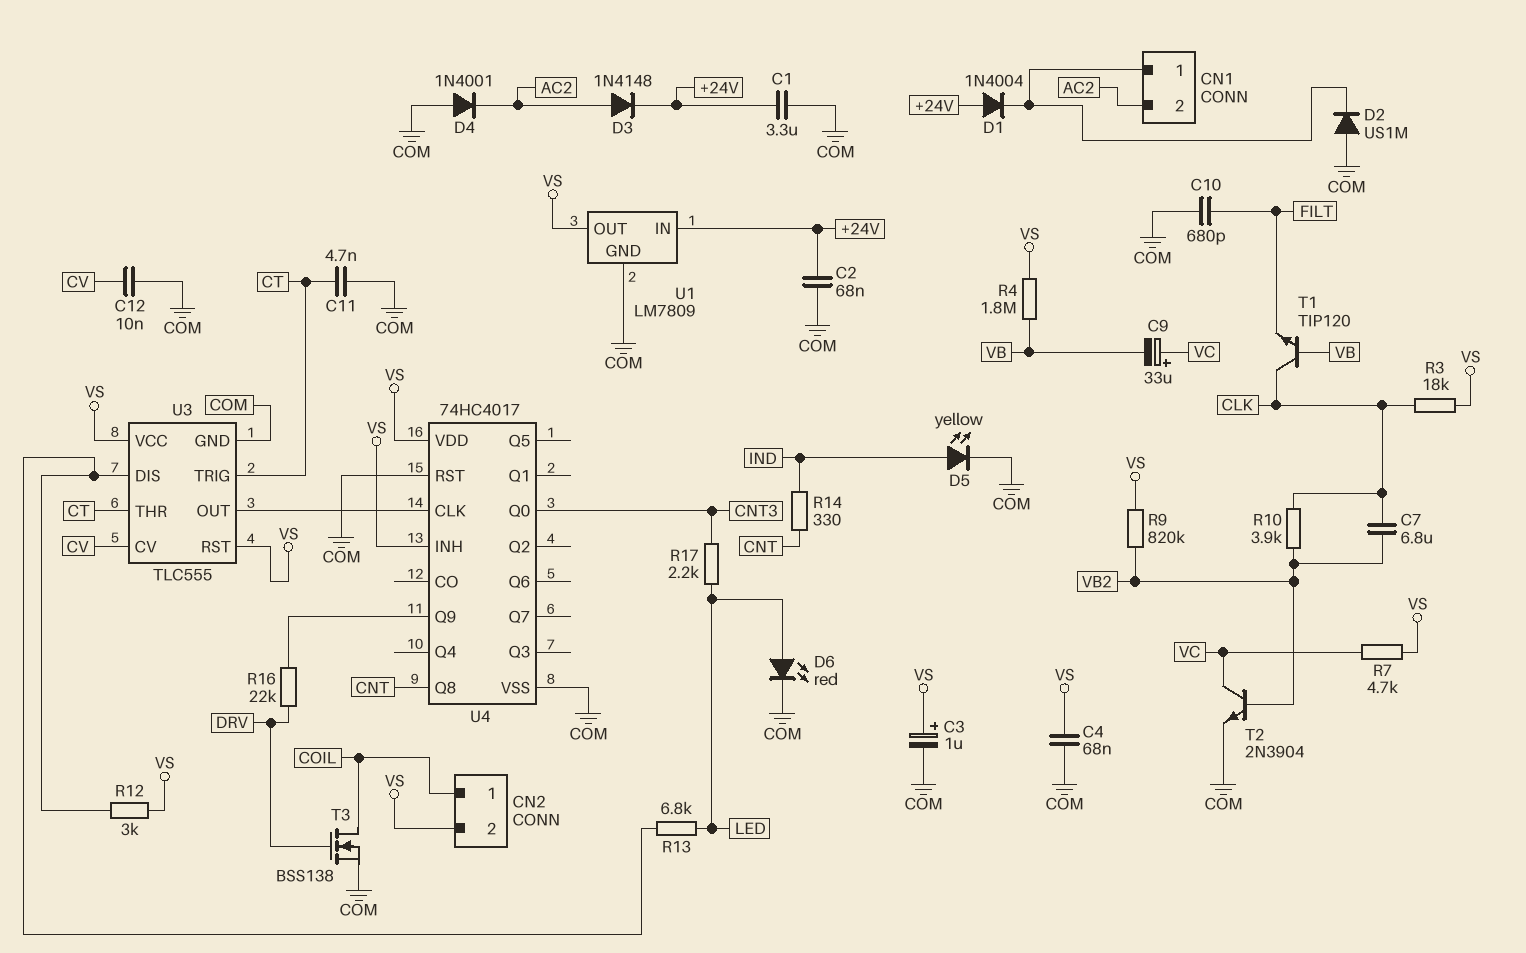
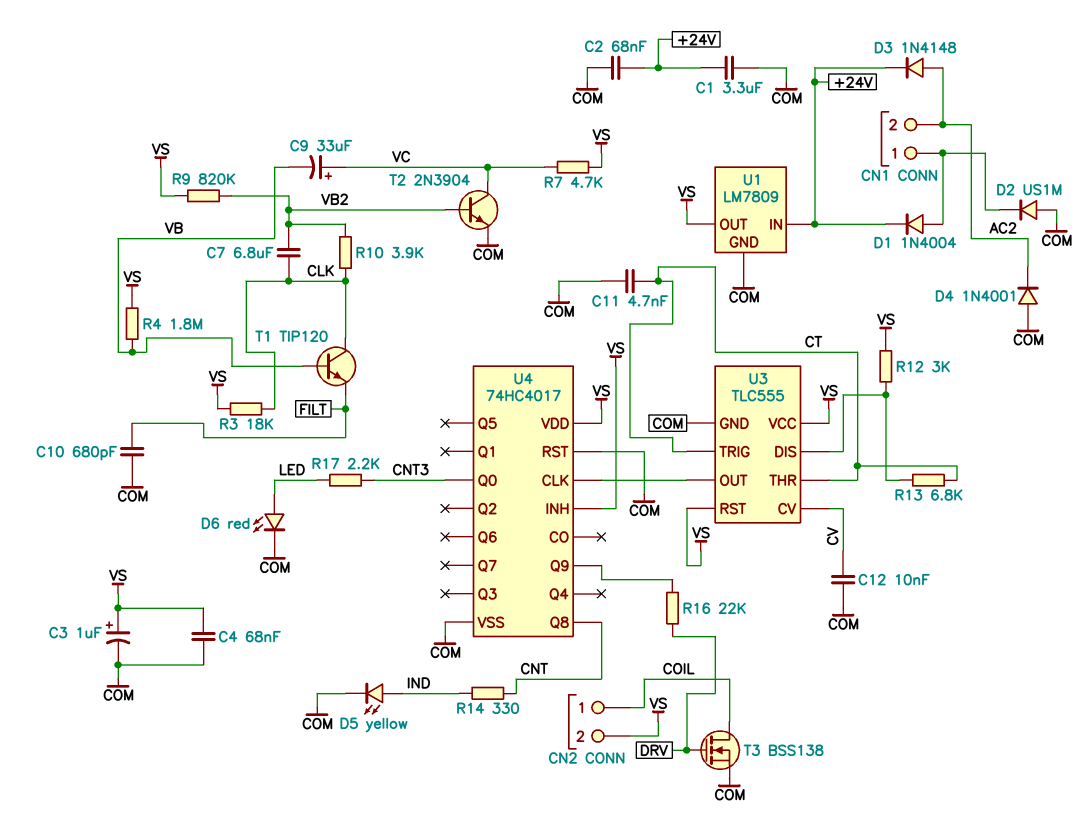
D1: diode 1N4004 (A +24V, K CN1/1) -> diode 1N4004 (A CN1/1, K +24V)
R13: 6.8k (LED, U3/DIS) -> 6.8k (CT, U3/DIS)

